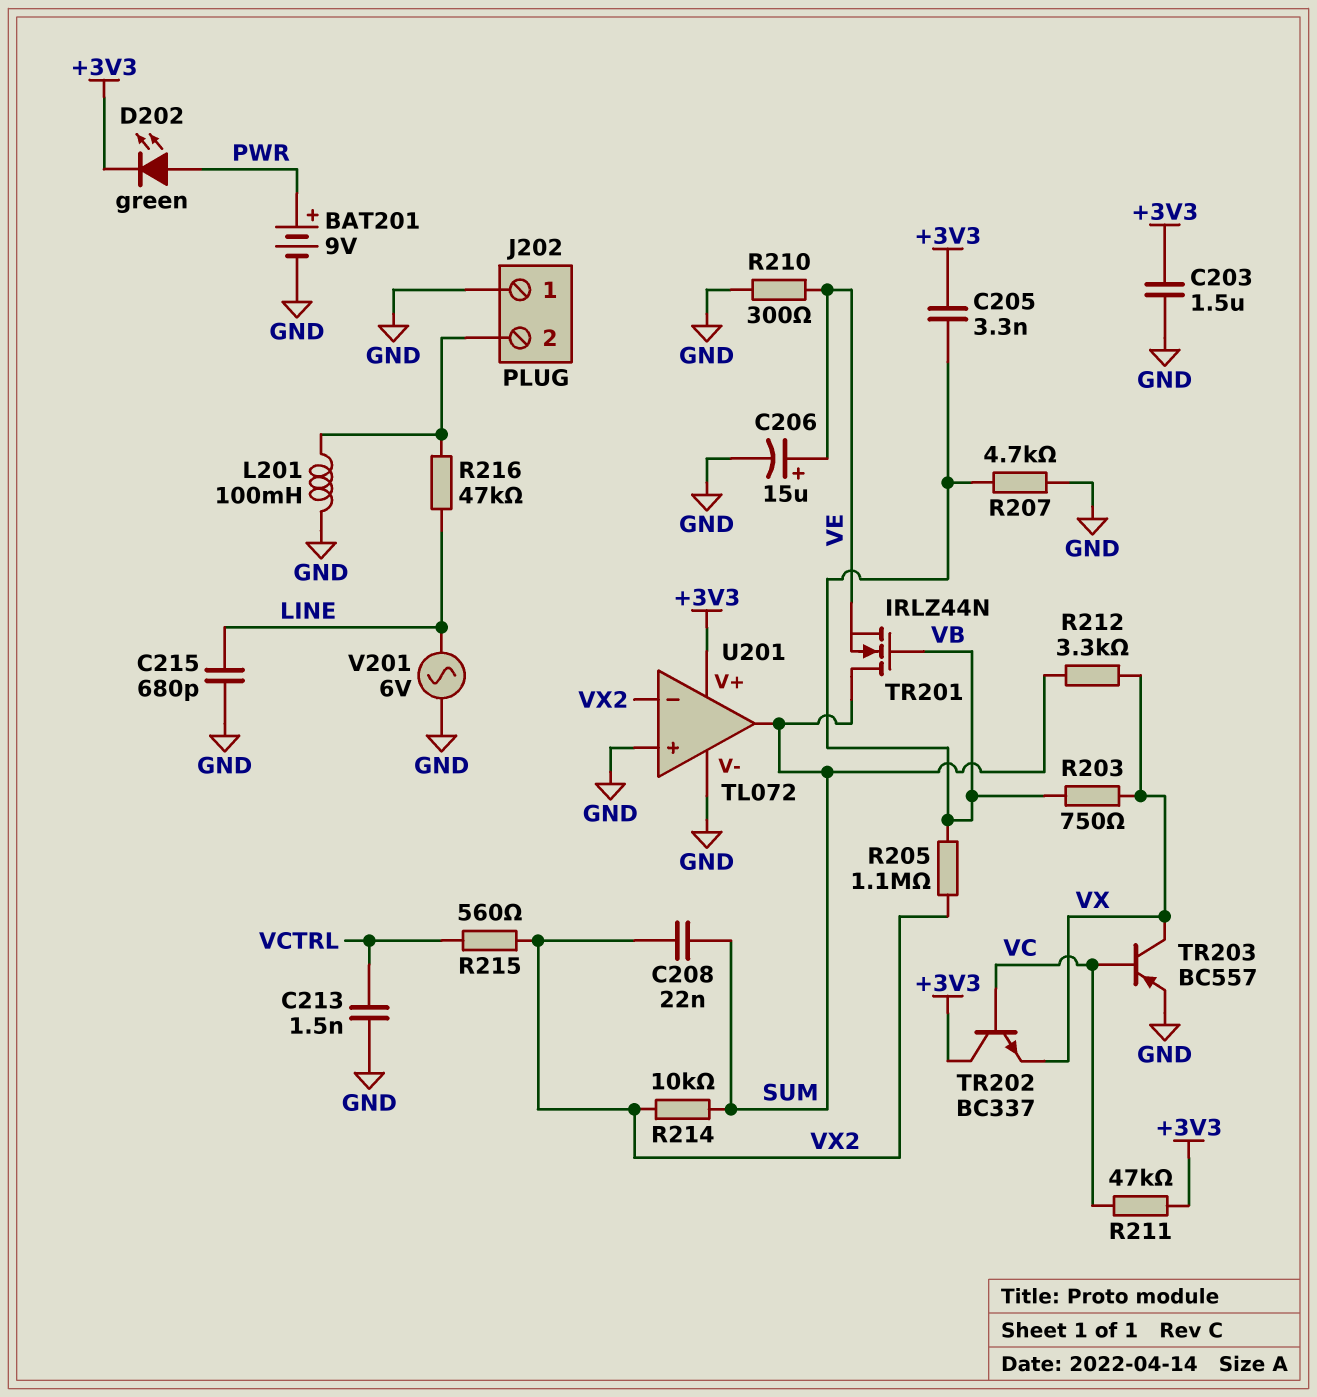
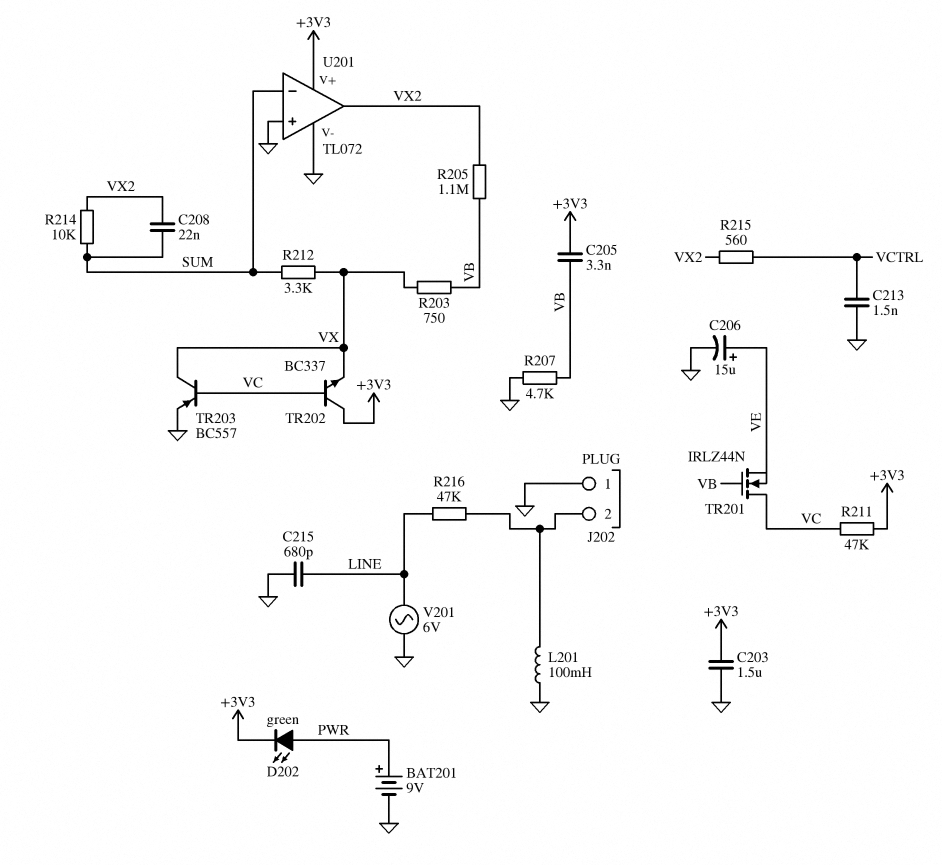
R210: 300 (GND, VE) -> none
TR201: NMOS IRLZ44N (G VB, D SUM, S VE) -> NMOS IRLZ44N (G VB, D VC, S VE)
U201 pin in-: VX2 -> SUM
U201 pin out: SUM -> VX2

